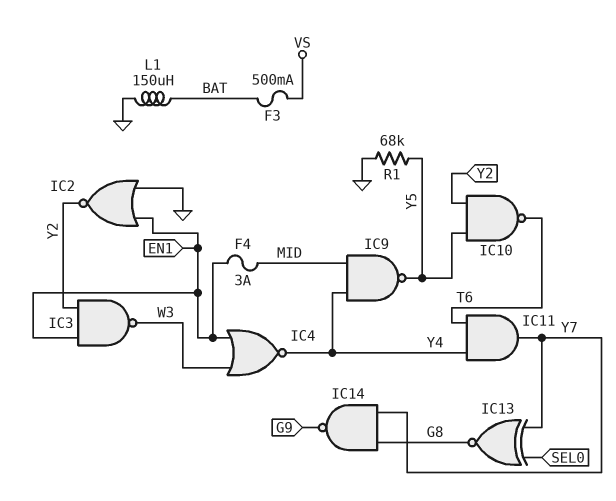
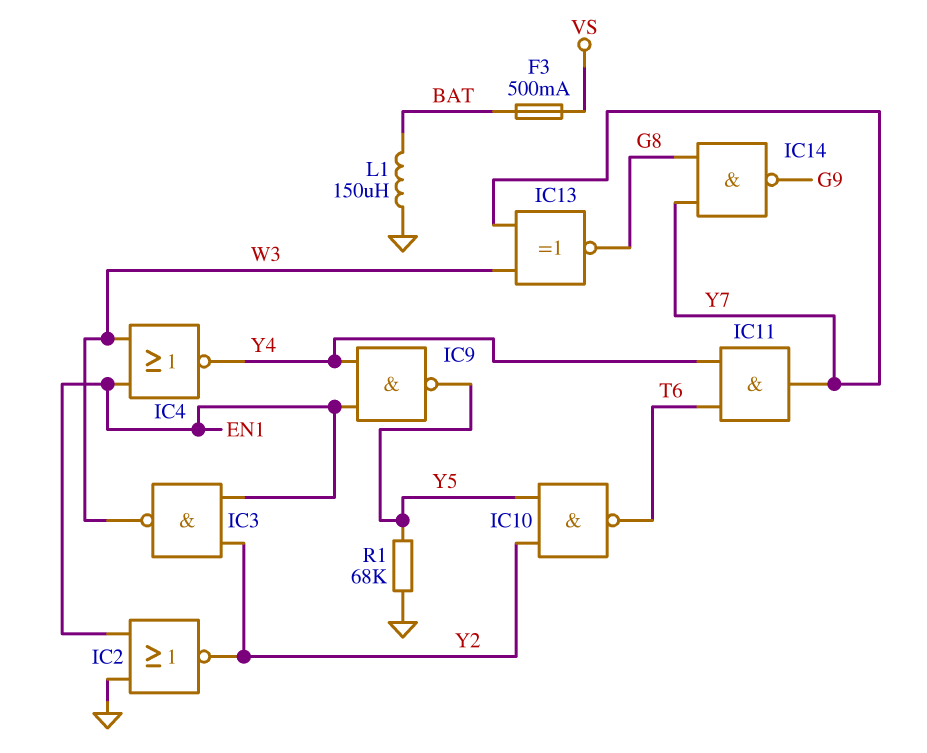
F4: 3A (EN1, MID) -> none
IC9: NAND (in MID, in Y4, out Y5) -> NAND (in EN1, in Y4, out Y5)
IC13: XNOR (in SEL0, in Y7, out G8) -> XNOR (in W3, in Y7, out G8)

